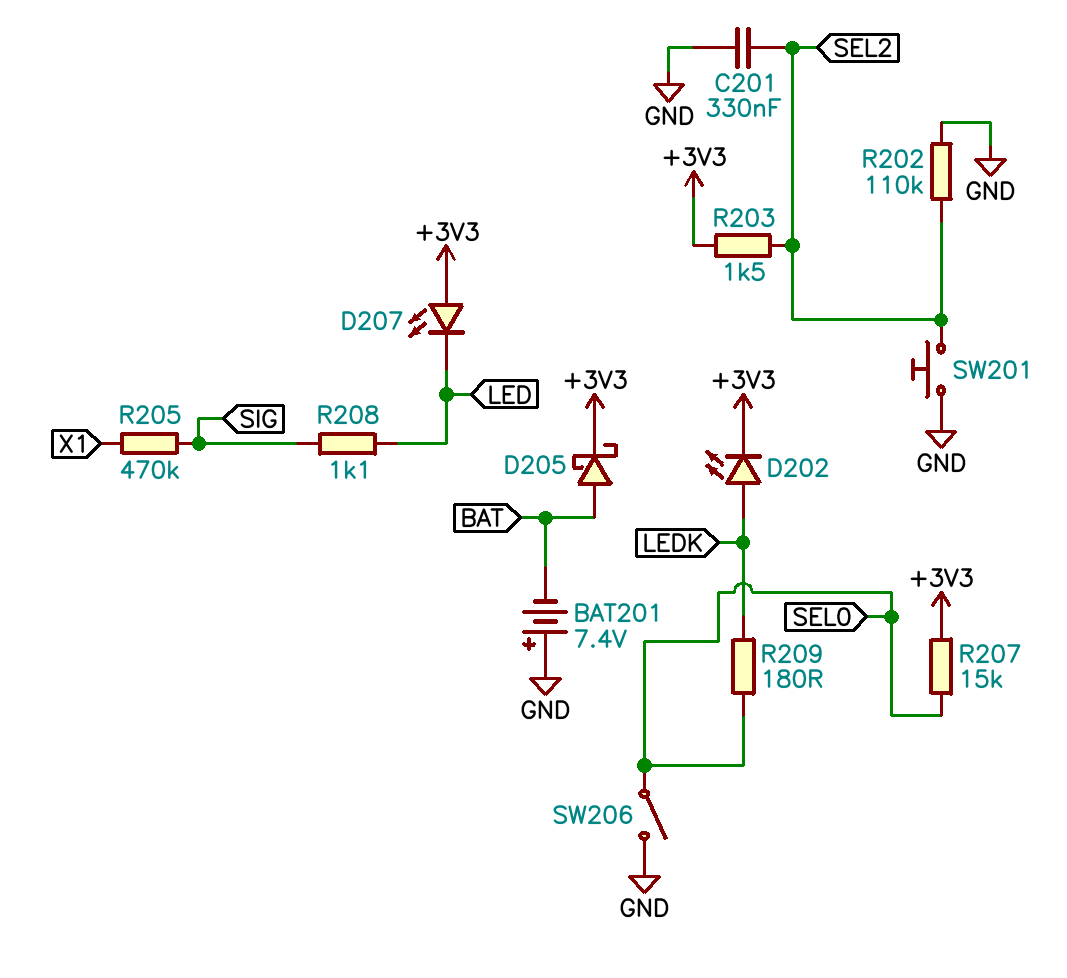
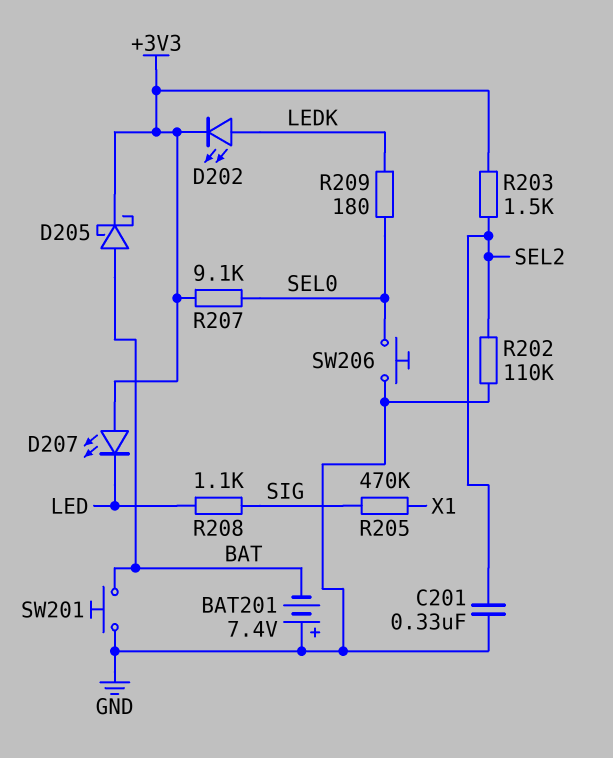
R207: 15k (+3V3, SEL0) -> 9.1k (+3V3, SEL0)
SW201: button (GND, SEL2) -> button (BAT, GND)
SW206: switch (GND, SEL0) -> button (GND, SEL0)

